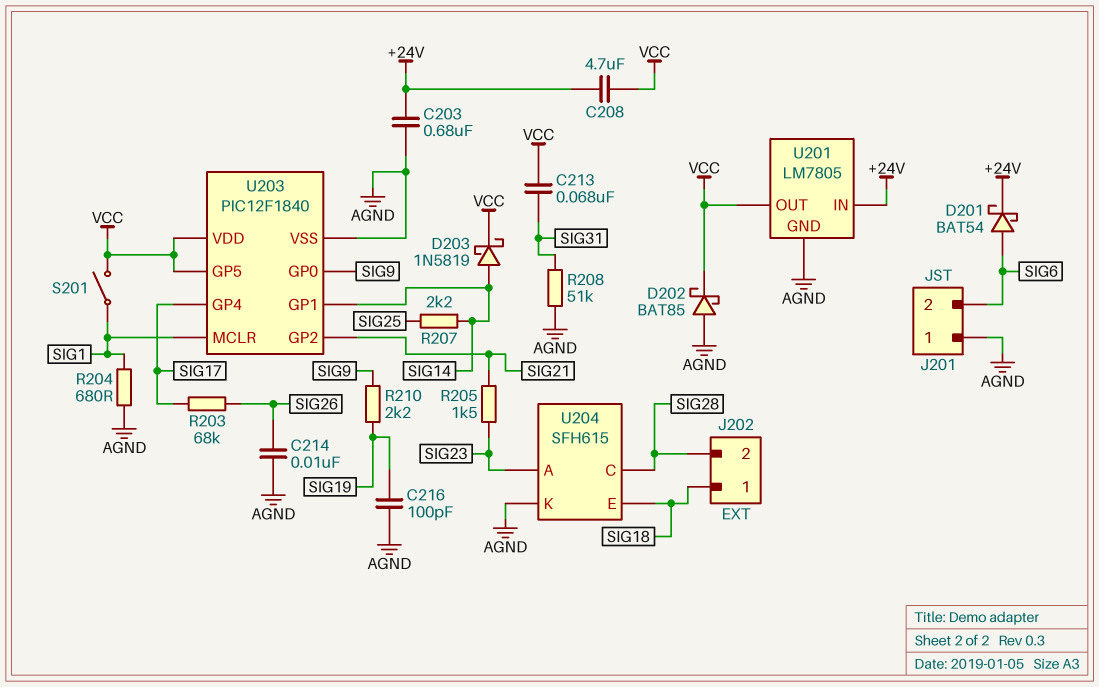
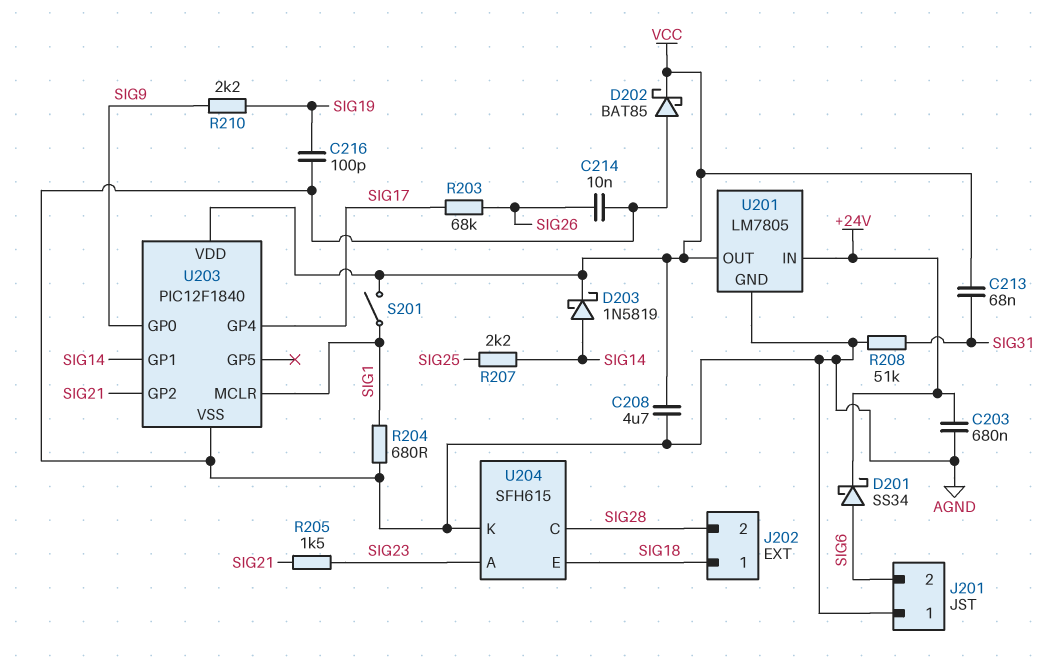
C208: 4.7uF (+24V, VCC) -> 4.7uF (AGND, VCC)
D201: schottky BAT54 (A SIG6, K +24V) -> schottky SS34 (A SIG6, K +24V)
U203 pin GP5: VCC -> none

